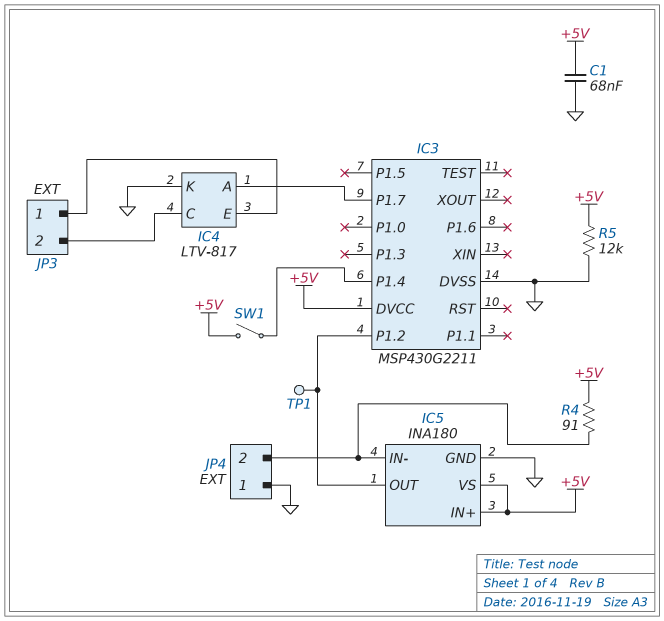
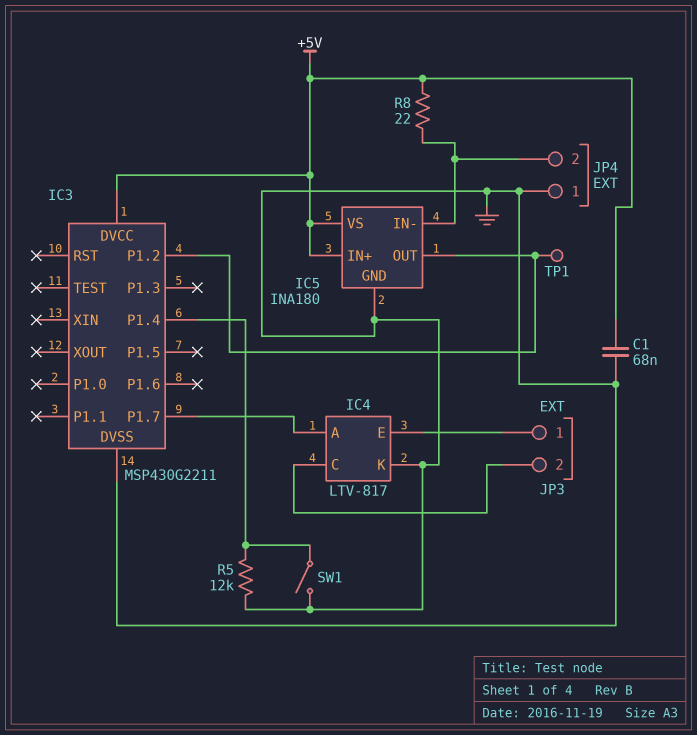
R4: 91 (+5V, IC5/IN-) -> none
R5: 12k (+5V, GND) -> 12k (GND, IC3/P1.4)
R8: none -> 22 (+5V, IC5/IN-)
SW1: switch (+5V, IC3/P1.4) -> switch (GND, IC3/P1.4)

